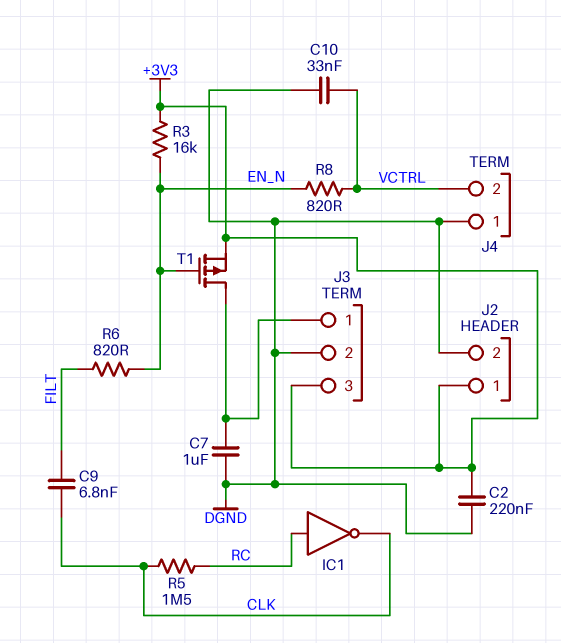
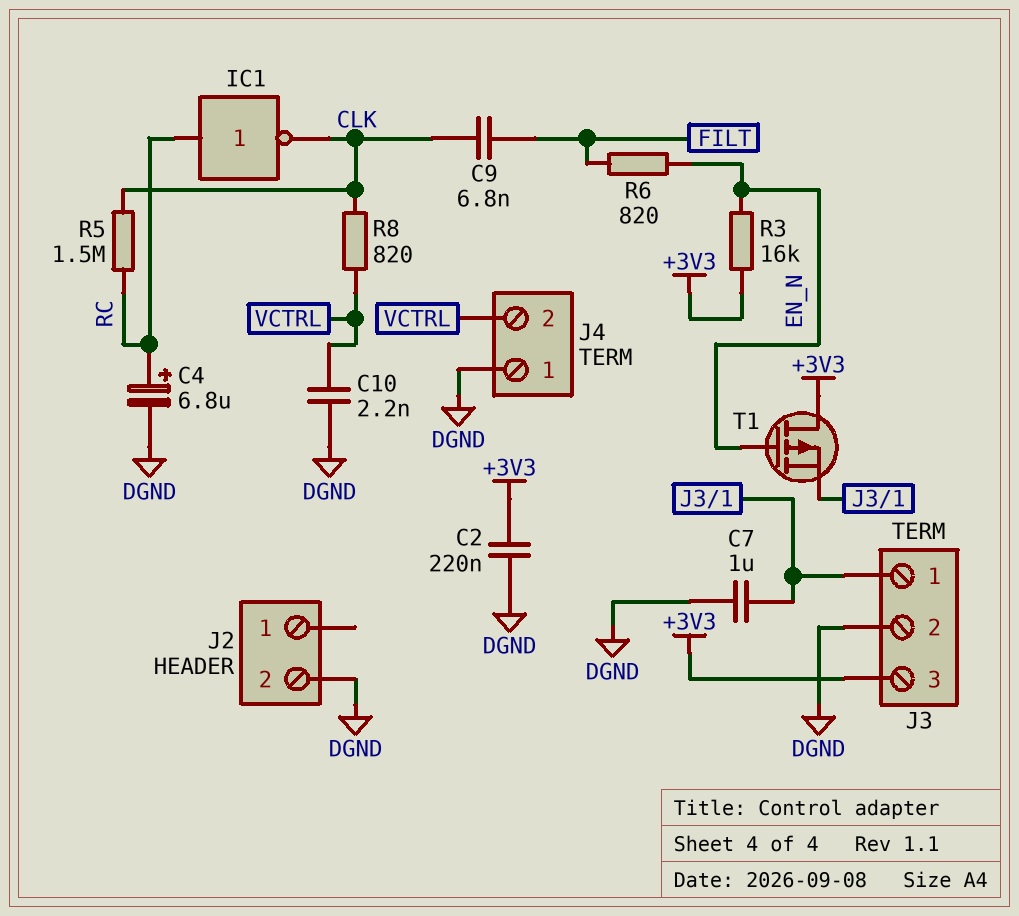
C4: none -> 6.8uF (plus RC, minus DGND)
C10: 33nF (DGND, VCTRL) -> 2.2nF (DGND, VCTRL)
J2 pin 1: +3V3 -> none
R8: 820 (EN_N, VCTRL) -> 820 (CLK, VCTRL)
T1: PMOS (G EN_N, D J3/1, S +3V3) -> PMOS (G EN_N, D +3V3, S J3/1)

